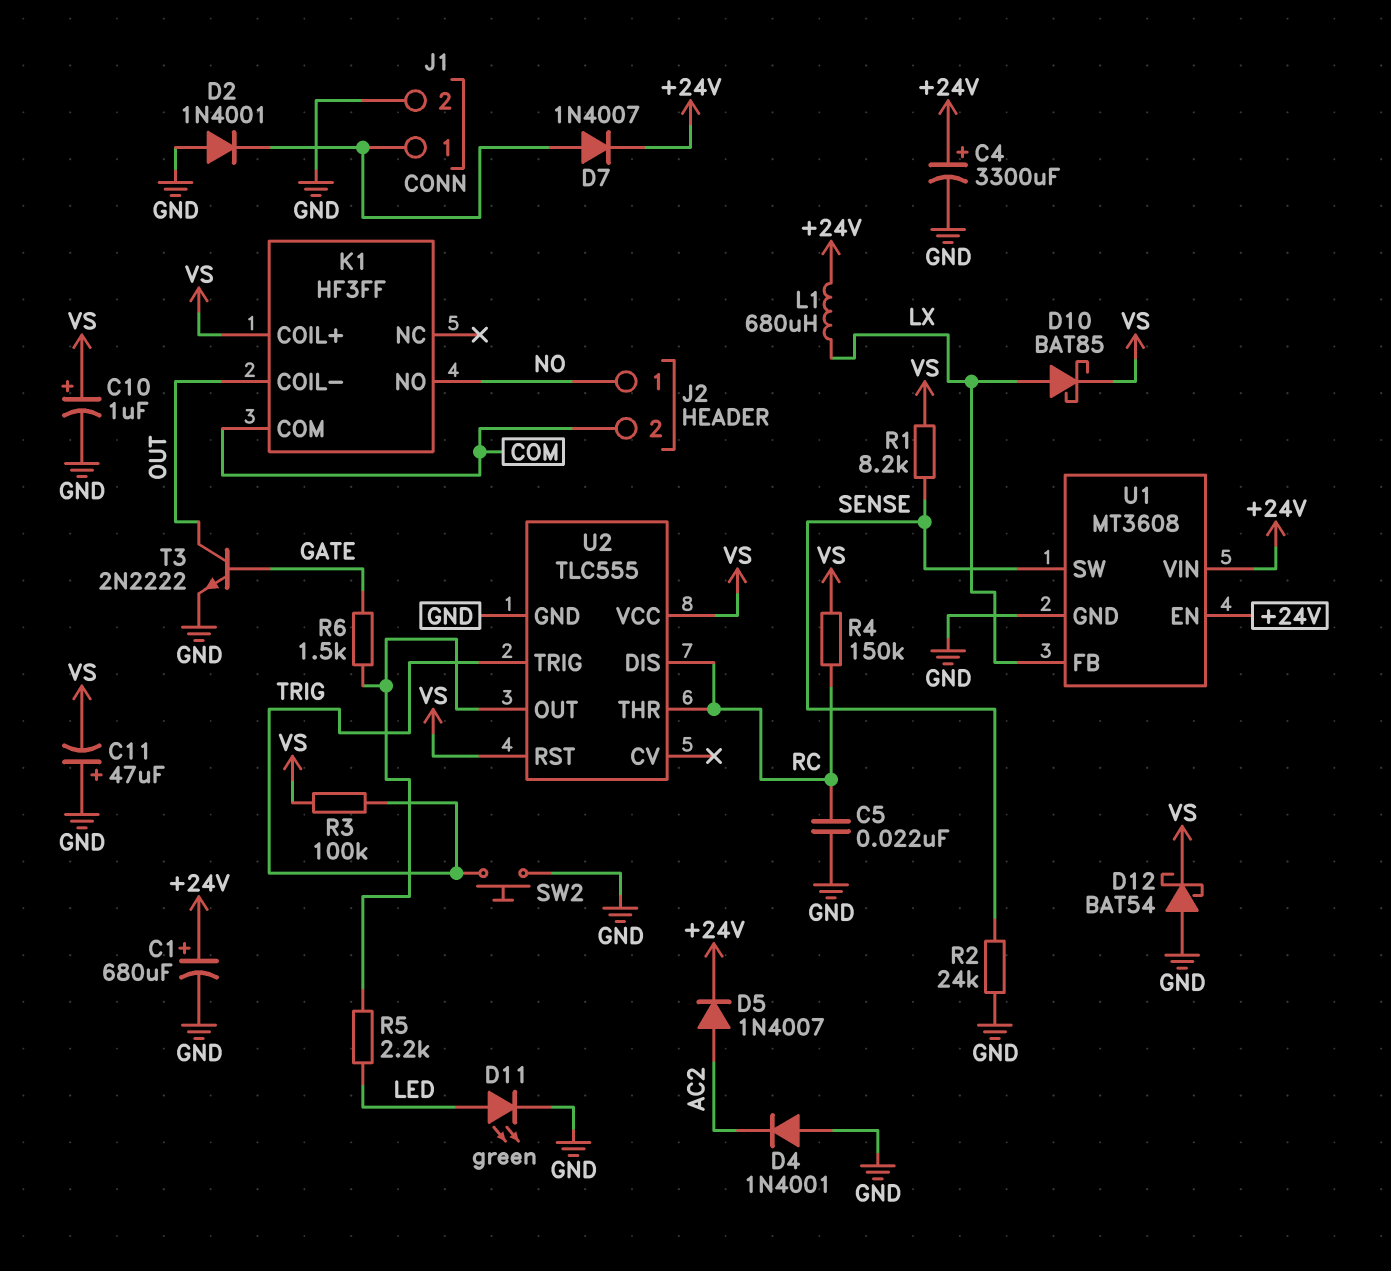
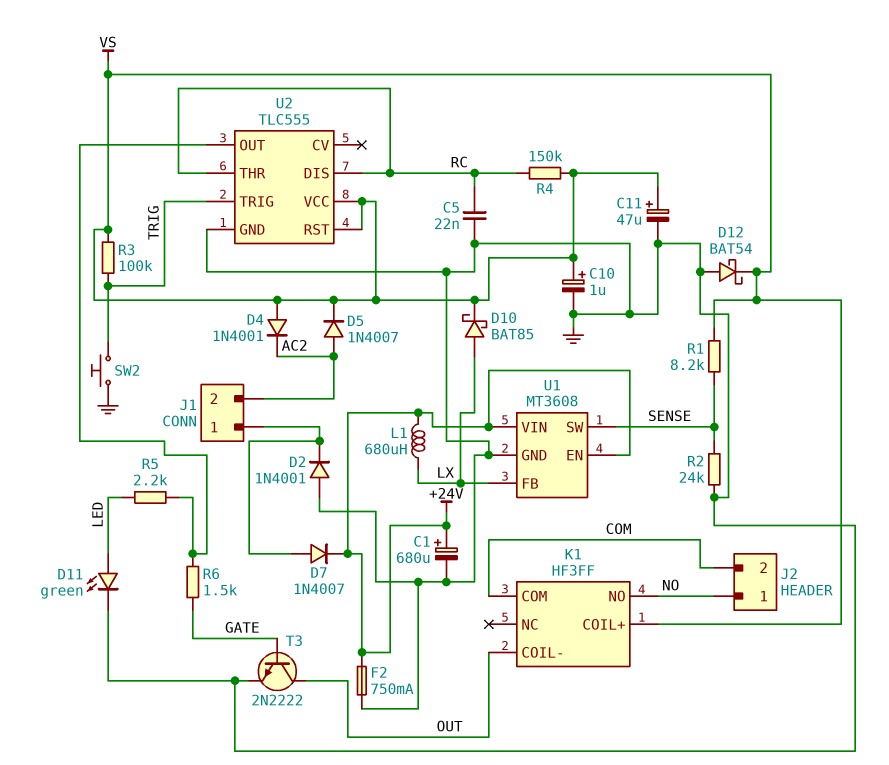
C4: 3300uF (plus +24V, minus GND) -> none
C11: 47uF (plus GND, minus VS) -> 47uF (plus VS, minus GND)
D4: diode 1N4001 (A GND, K AC2) -> diode 1N4001 (A VS, K AC2)
D5: diode 1N4007 (A AC2, K +24V) -> diode 1N4007 (A AC2, K VS)
F2: none -> 750mA (+24V, GND)
J1 pin 2: GND -> AC2

